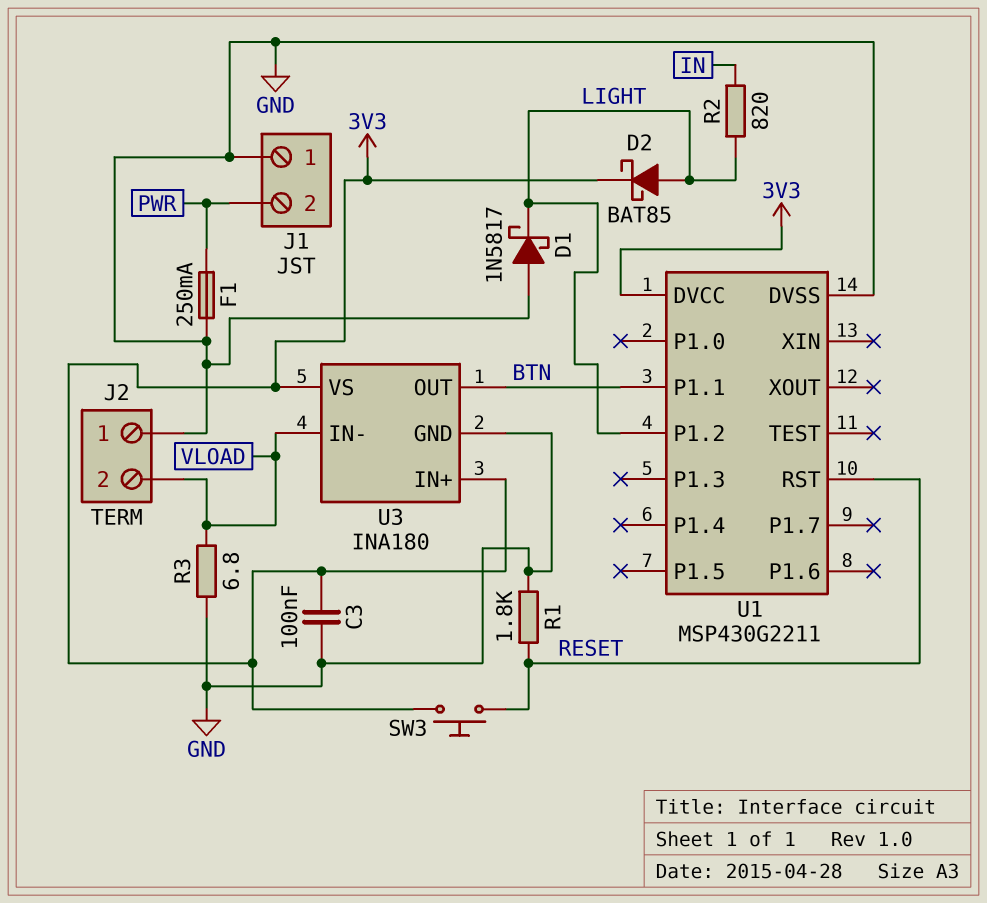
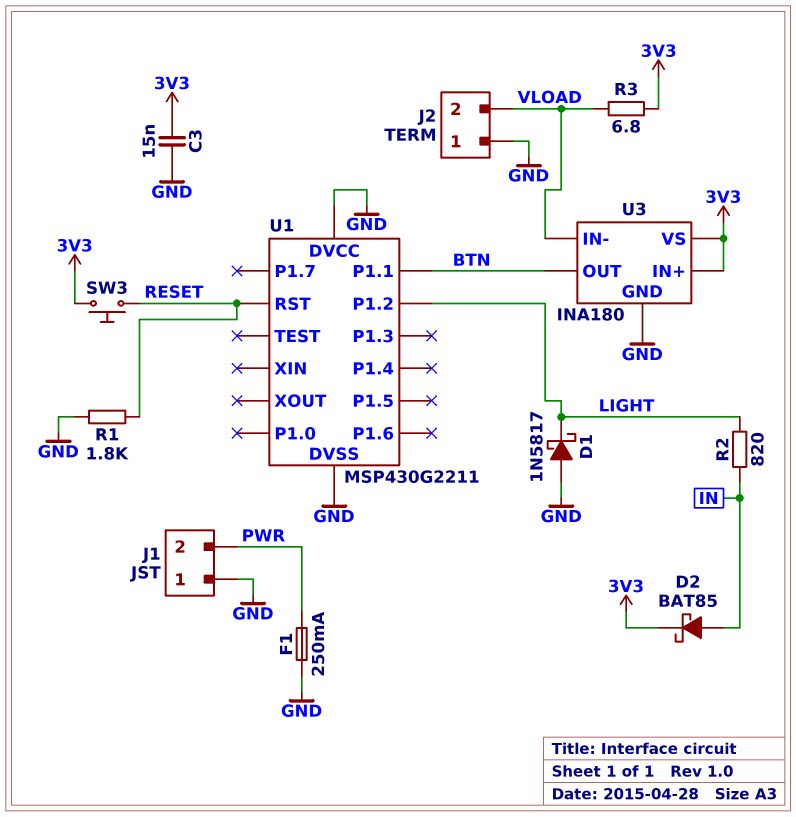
C3: 100nF (3V3, GND) -> 15nF (3V3, GND)
D2: schottky BAT85 (A LIGHT, K 3V3) -> schottky BAT85 (A IN, K 3V3)
R3: 6.8 (GND, VLOAD) -> 6.8 (3V3, VLOAD)
U1 pin DVCC: 3V3 -> GND

